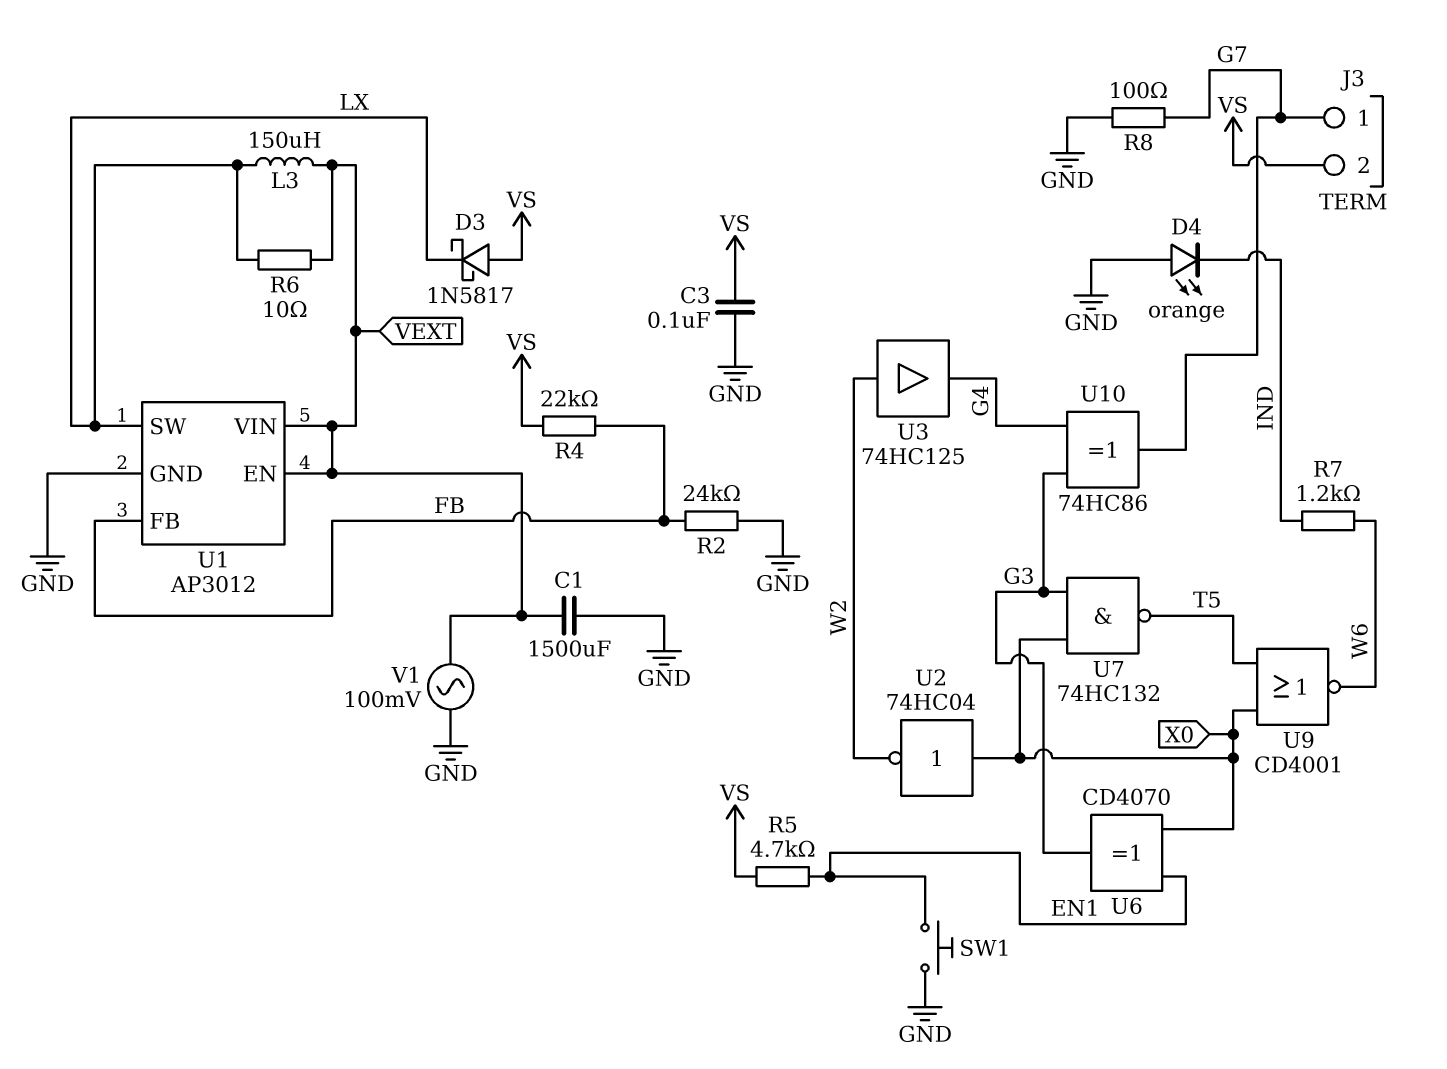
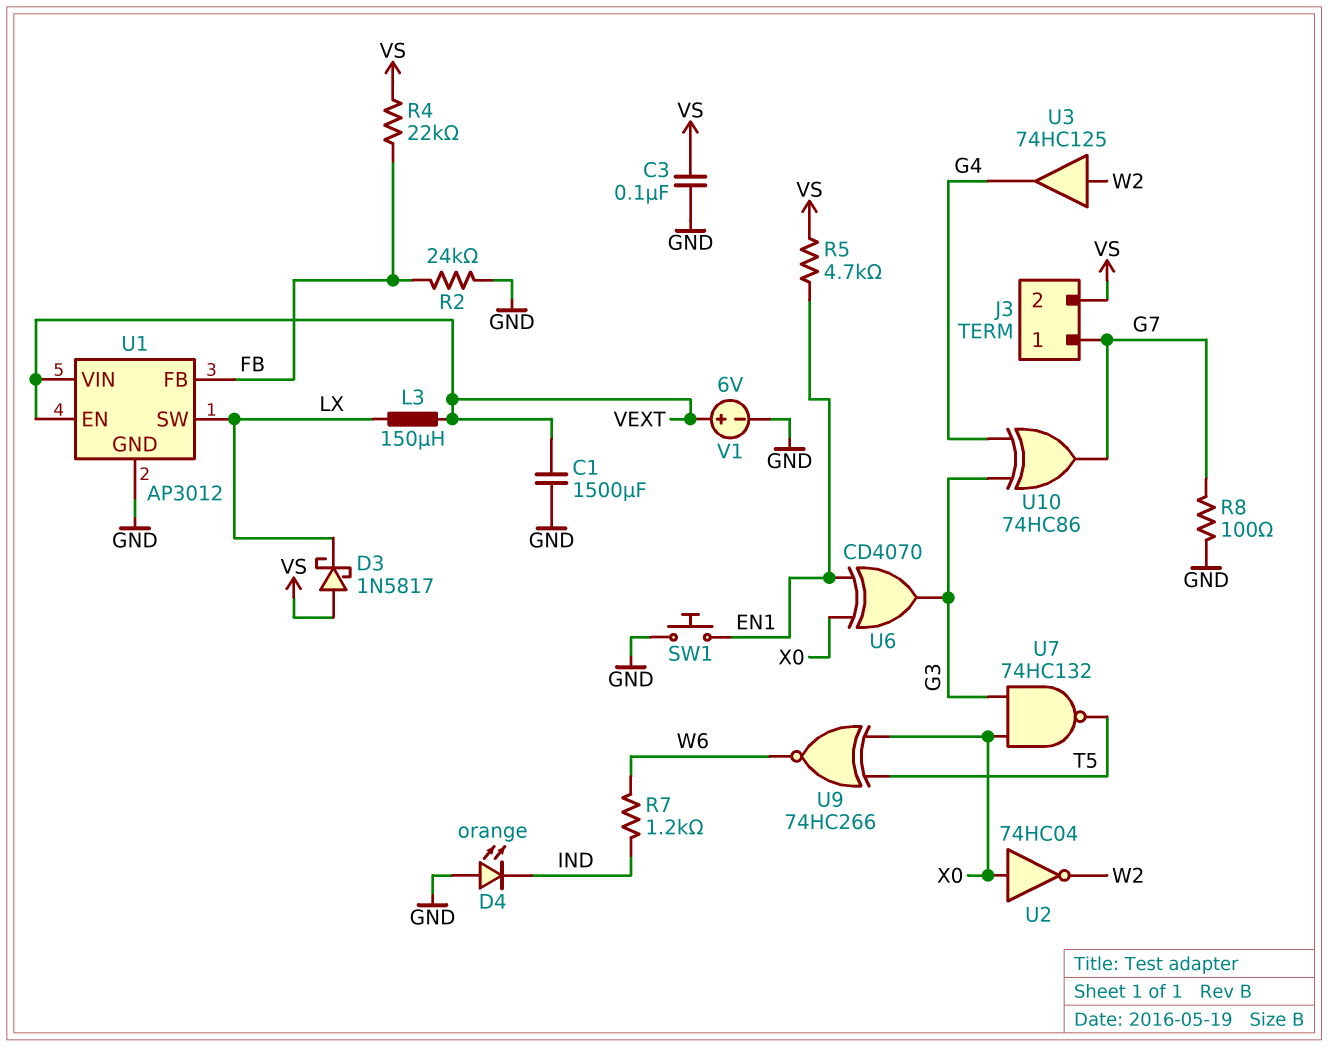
R6: 10 (LX, VEXT) -> none
U9: NOR CD4001 (in T5, in X0, out W6) -> XNOR 74HC266 (in T5, in X0, out W6)
V1: AC 100mV (GND, VEXT) -> 6V (plus VEXT, minus GND)

